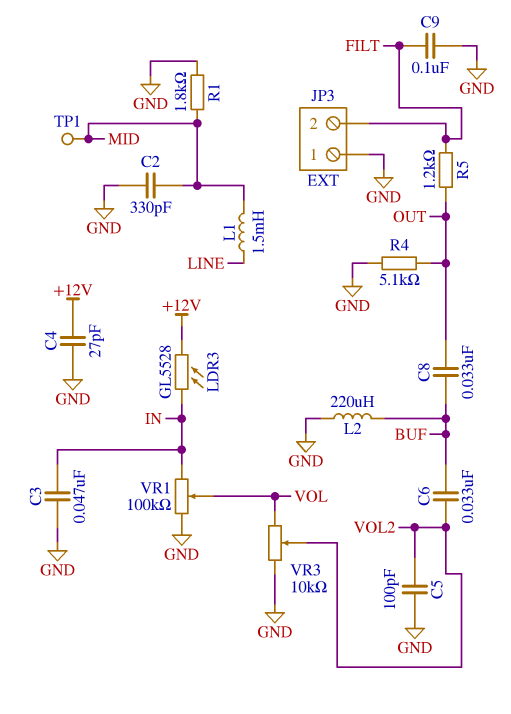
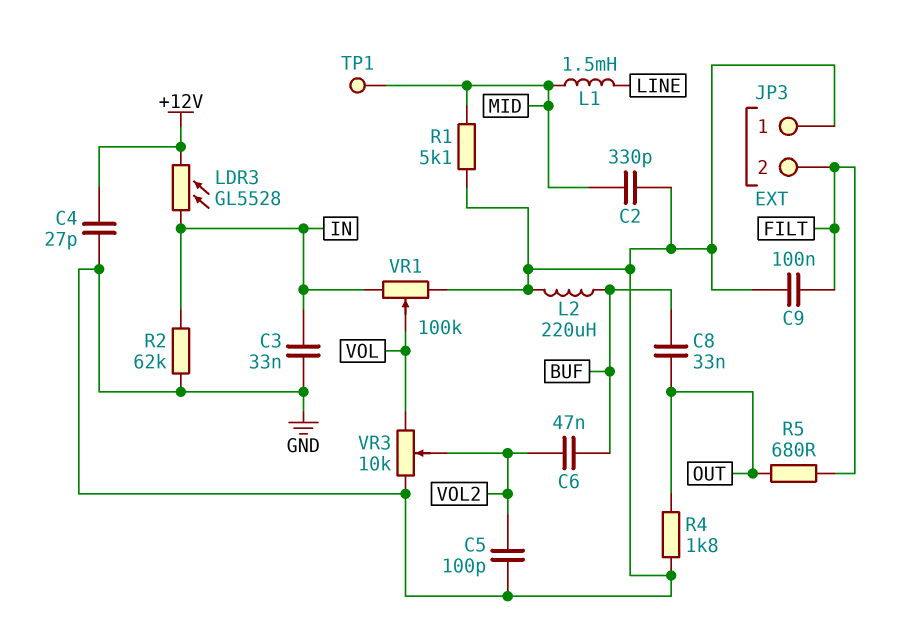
C3: 47nF (GND, IN) -> 33nF (GND, IN)
C6: 33nF (BUF, VOL2) -> 47nF (BUF, VOL2)
R1: 1.8k (GND, MID) -> 5.1k (GND, MID)
R2: none -> 62k (GND, IN)
R4: 5.1k (GND, OUT) -> 1.8k (GND, OUT)
R5: 1.2k (FILT, OUT) -> 680 (FILT, OUT)

